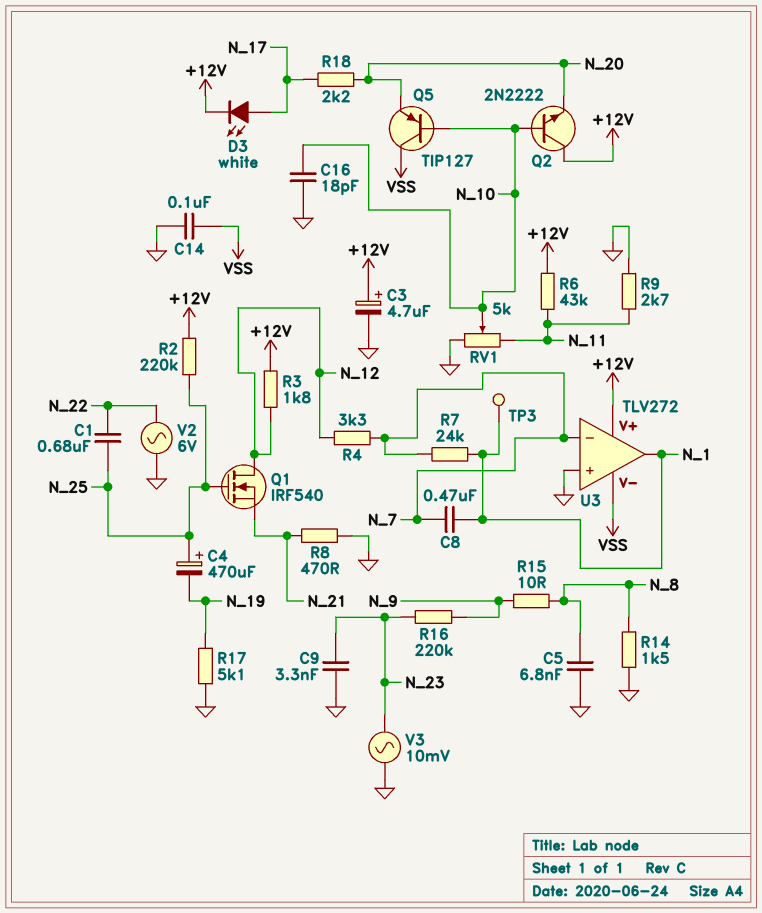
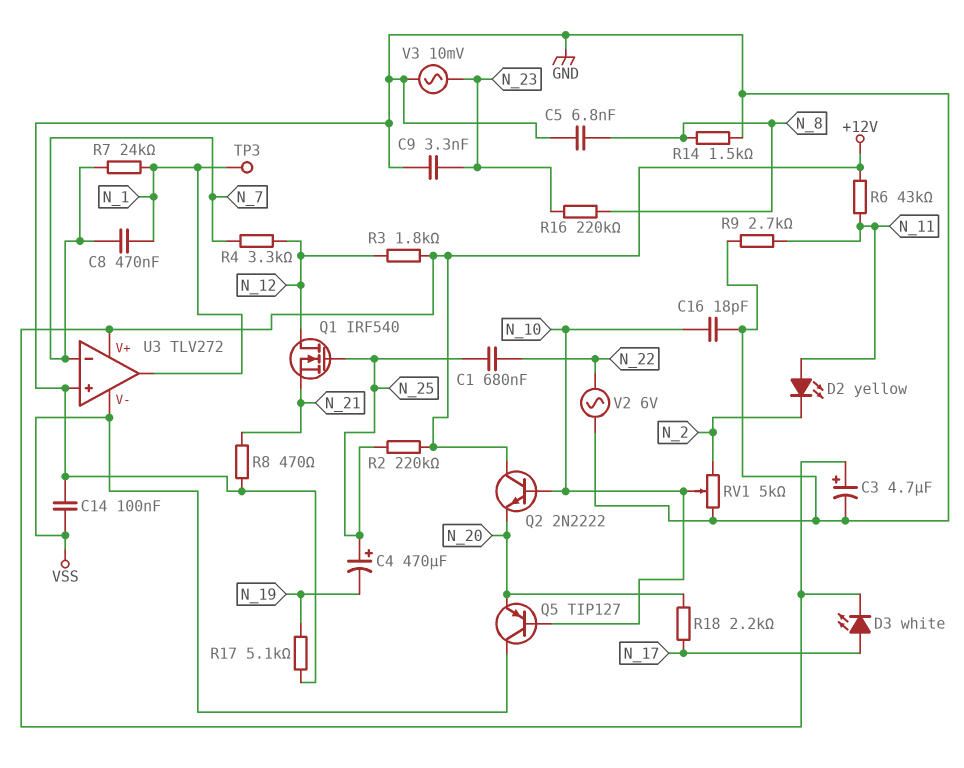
D2: none -> LED yellow (A N_11, K N_2)
R15: 10 (N_8, N_9) -> none
R16: 220k (N_9, N_23) -> 220k (N_8, N_23)
RV1: 5k (GND, N_11, wiper N_10) -> 5k (GND, N_2, wiper N_10)

